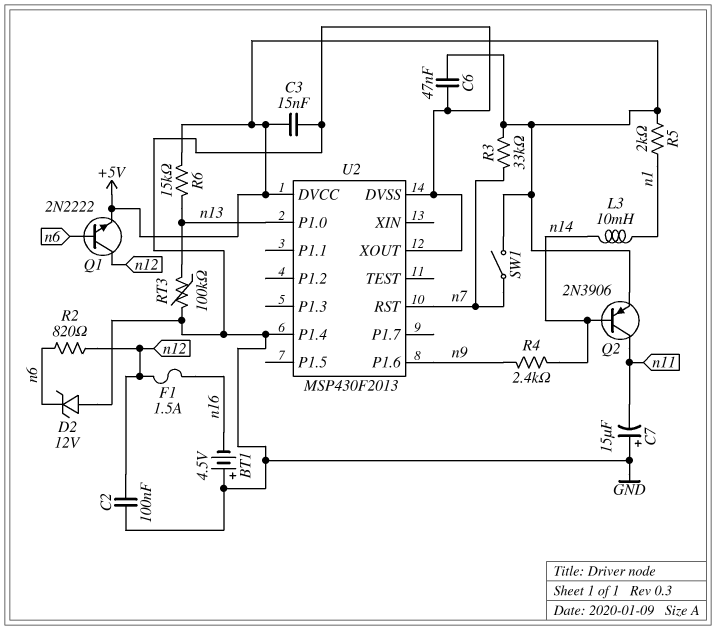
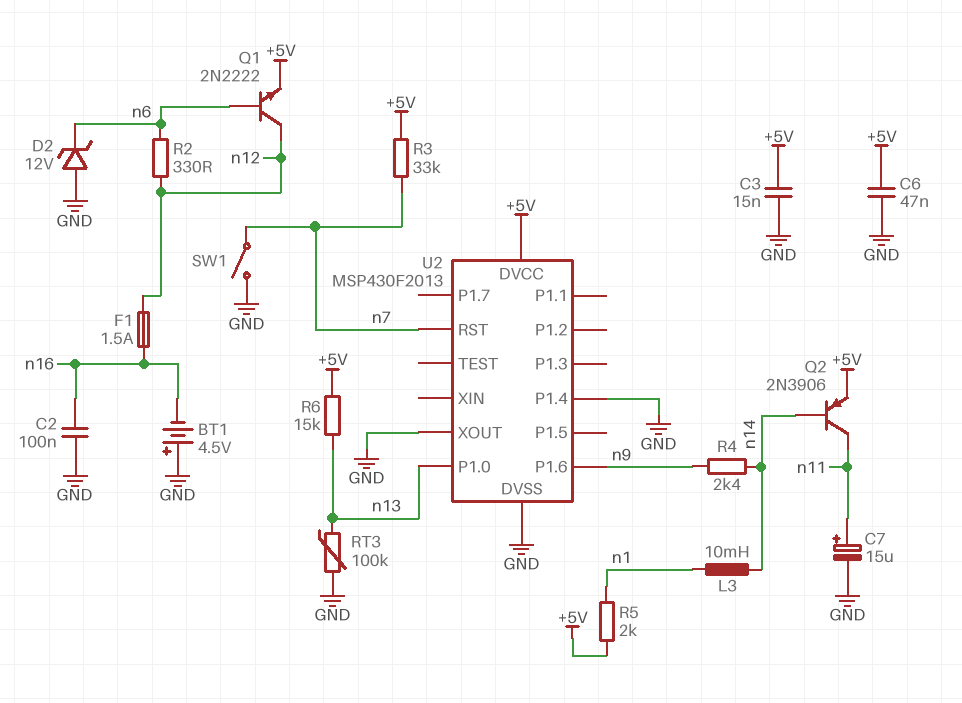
C2: 100nF (GND, n12) -> 100nF (GND, n16)
C7: 15uF (plus GND, minus n11) -> 15uF (plus n11, minus GND)
R2: 820 (n6, n12) -> 330 (n6, n12)
SW1: switch (+5V, n7) -> switch (GND, n7)

